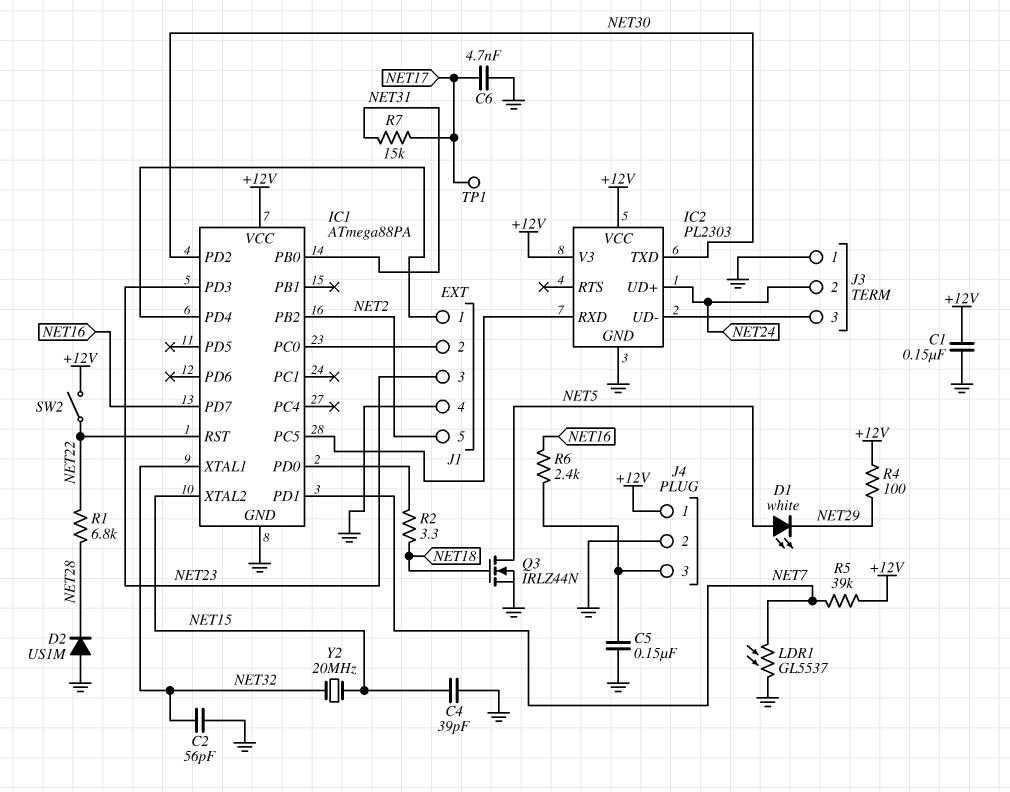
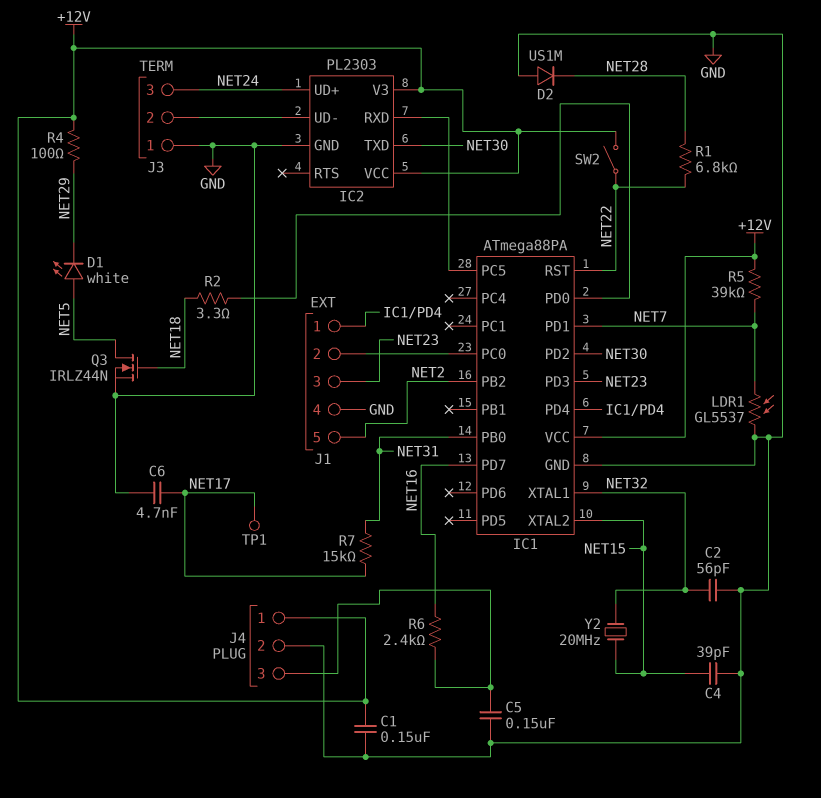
J3 pin 2: NET24 -> IC2/UD-
J3 pin 3: IC2/UD- -> NET24

